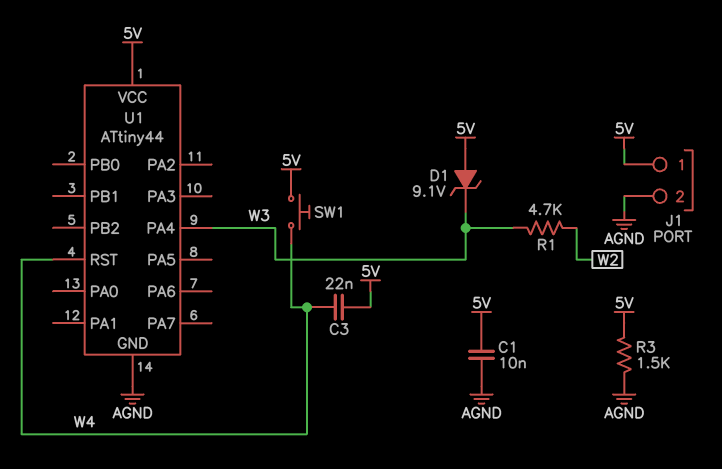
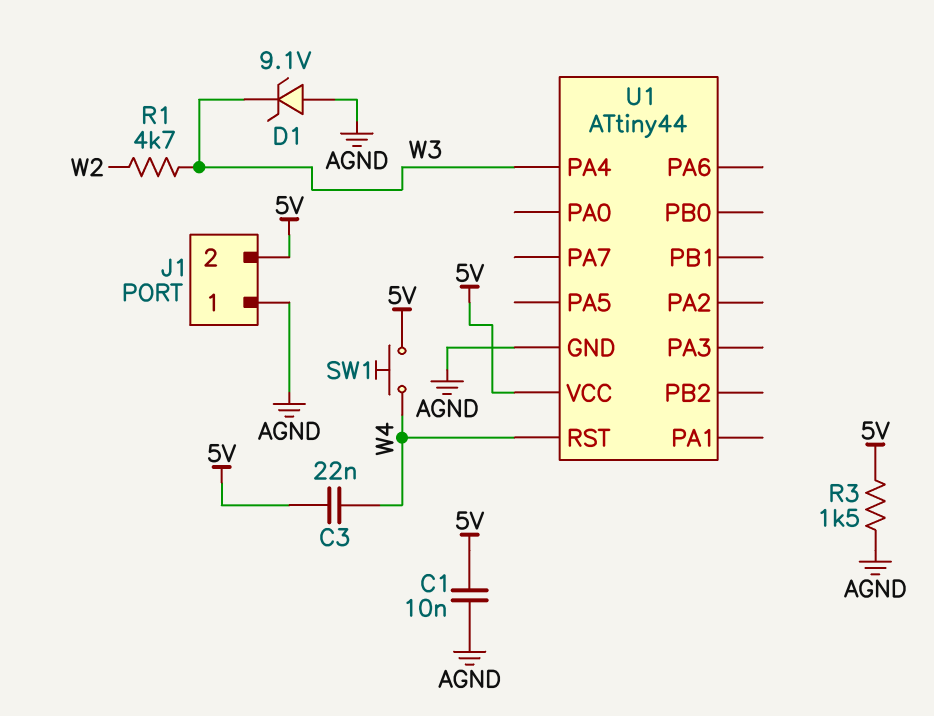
D1: zener 9.1V (A 5V, K W3) -> zener 9.1V (A AGND, K W3)
J1 pin 1: 5V -> AGND
J1 pin 2: AGND -> 5V

